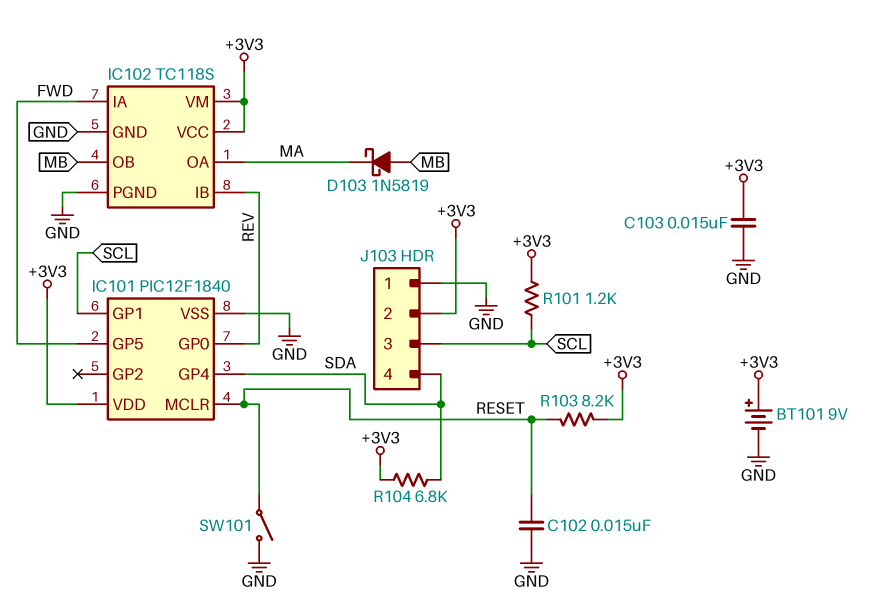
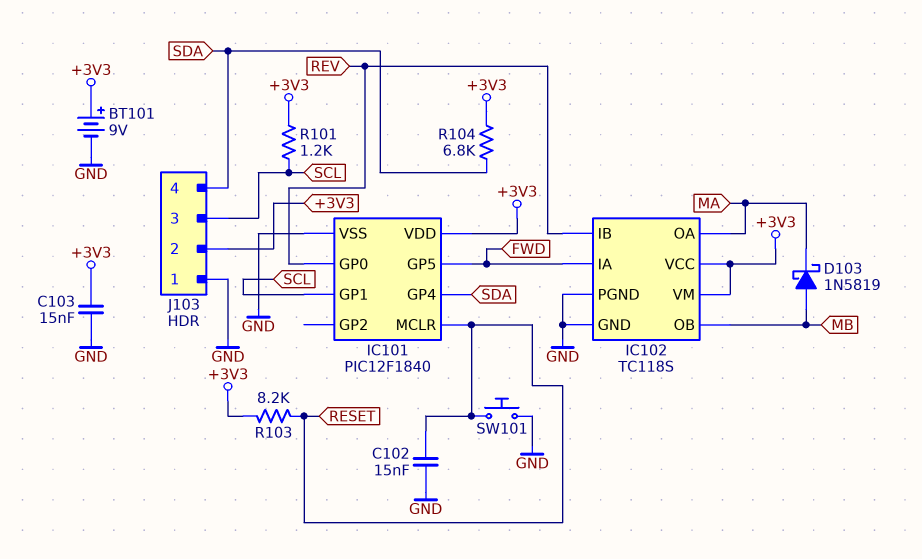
SW101: switch (GND, RESET) -> button (GND, RESET)

